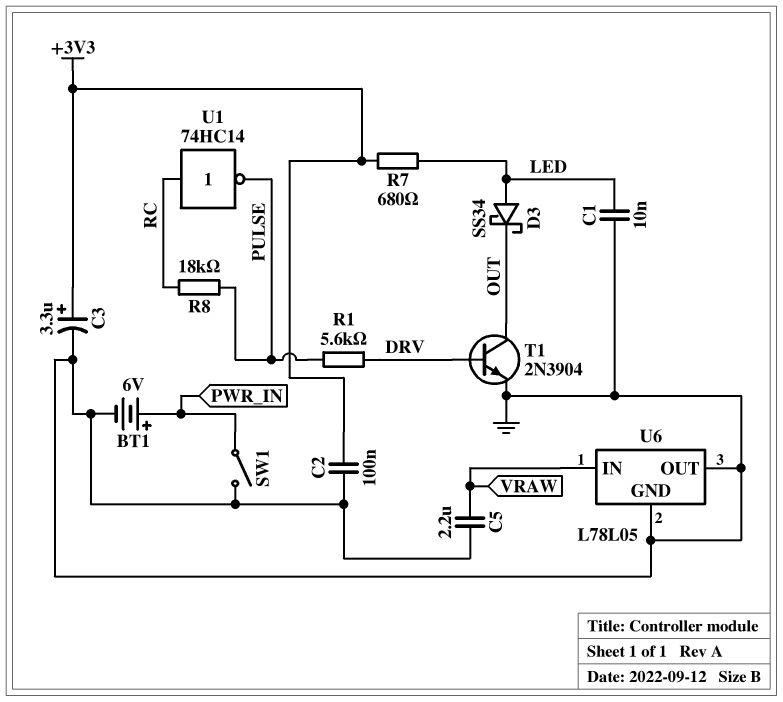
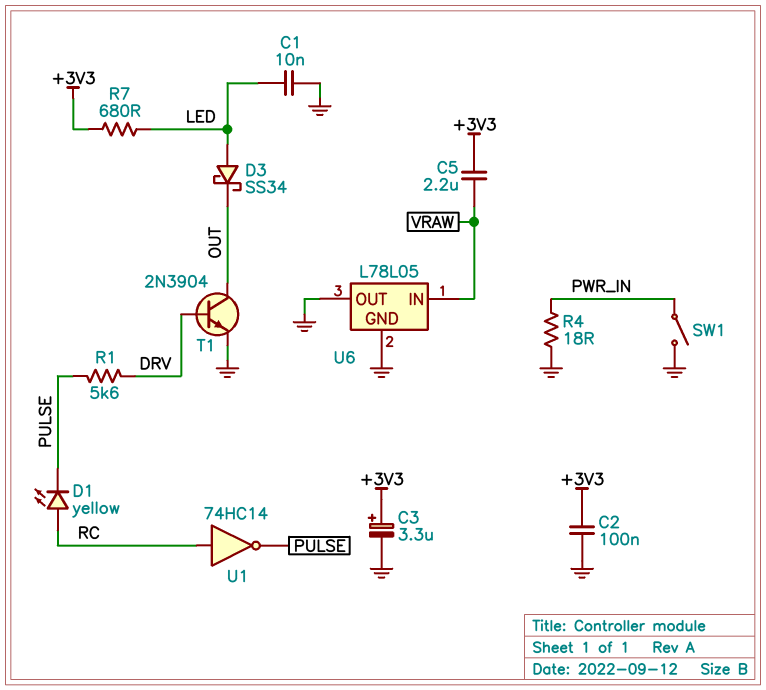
BT1: 6V (plus PWR_IN, minus GND) -> none
C5: 2.2uF (GND, VRAW) -> 2.2uF (+3V3, VRAW)
D1: none -> LED yellow (A RC, K PULSE)
R4: none -> 18 (GND, PWR_IN)
R8: 18k (PULSE, RC) -> none

